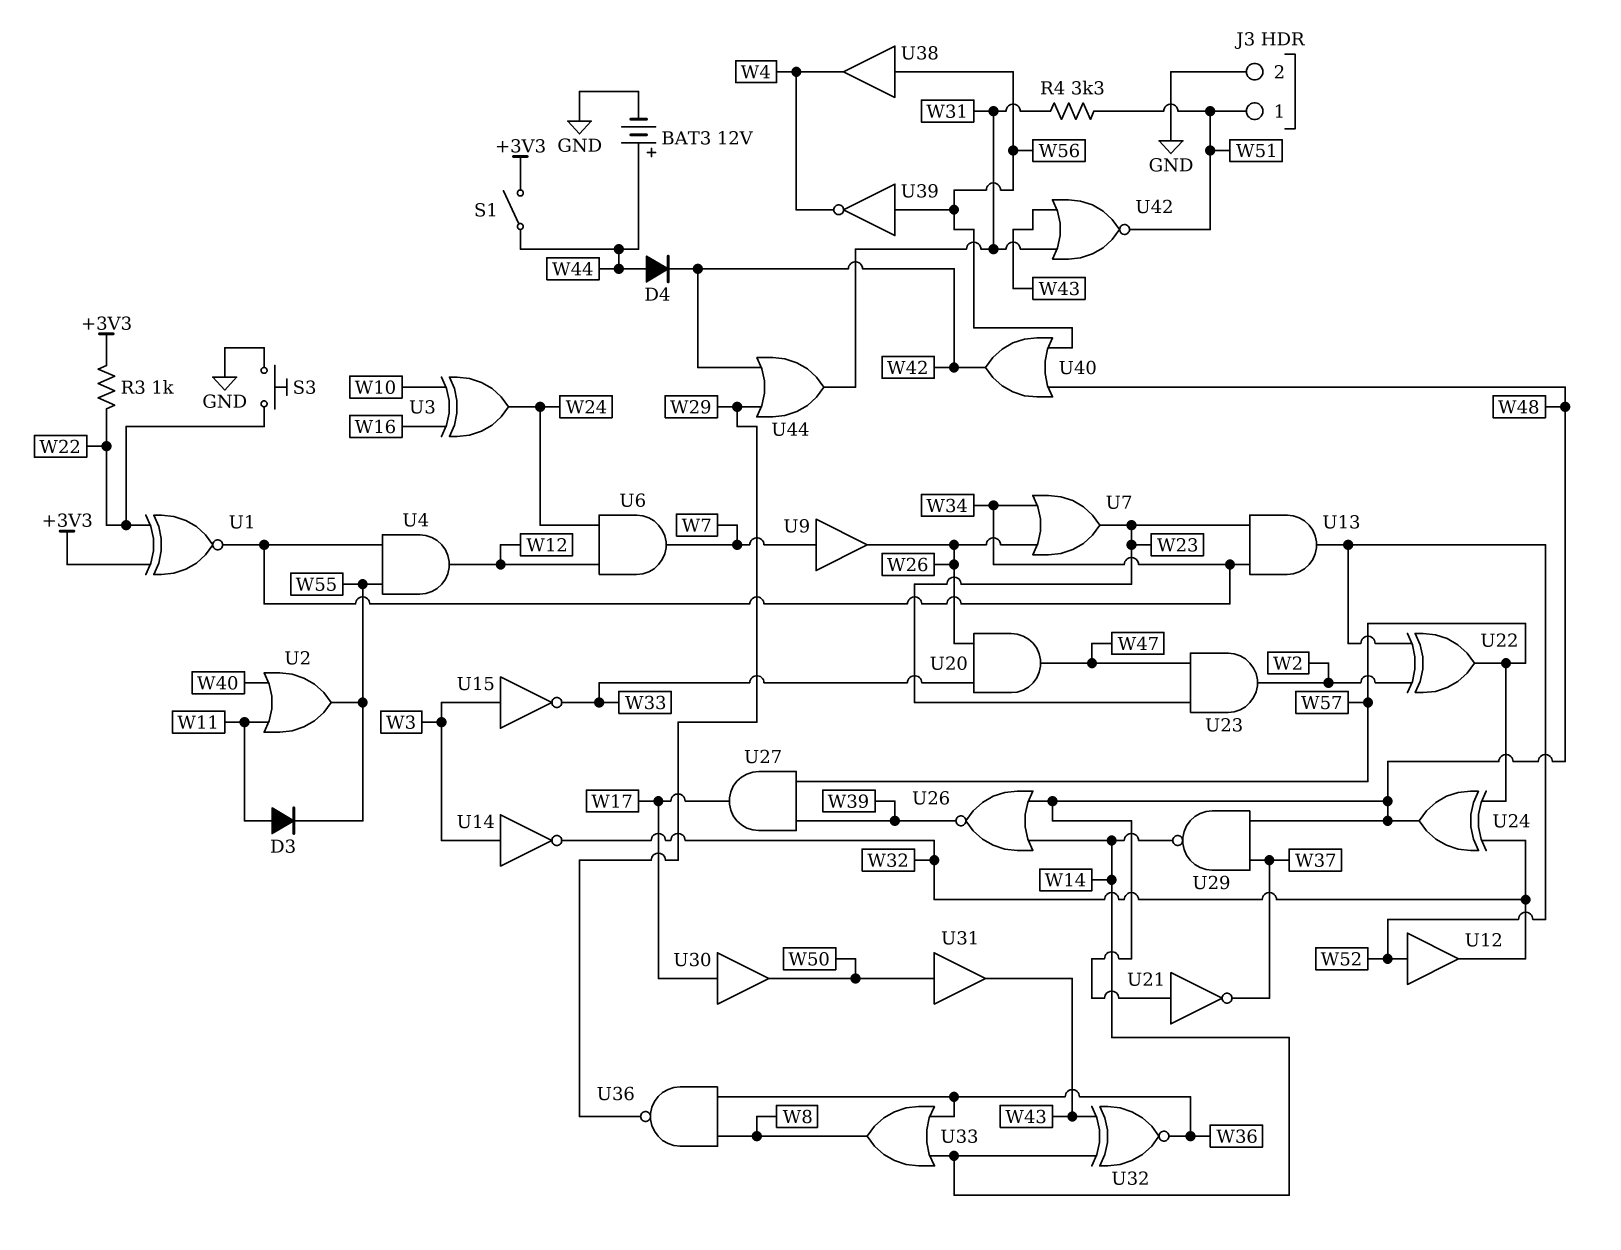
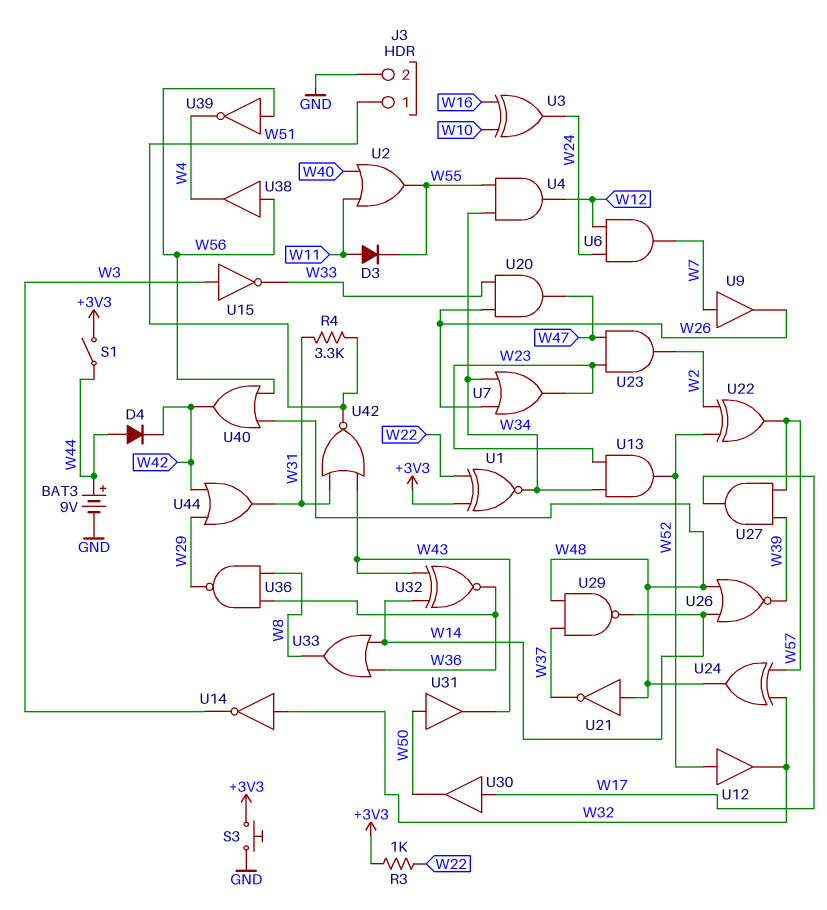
BAT3: 12V (plus W44, minus GND) -> 9V (plus W44, minus GND)
S3: button (GND, W22) -> button (+3V3, GND)
U14: NOT (in W3, out W32) -> NOT (in W32, out W3)

